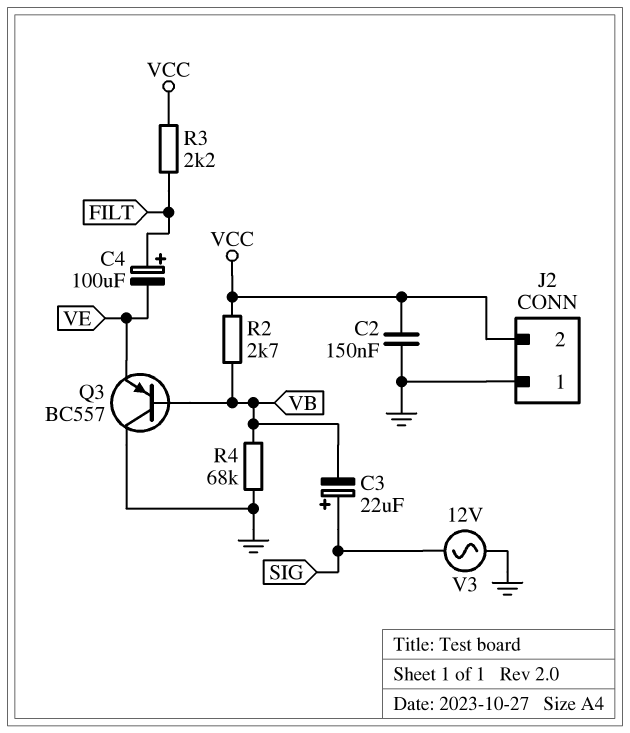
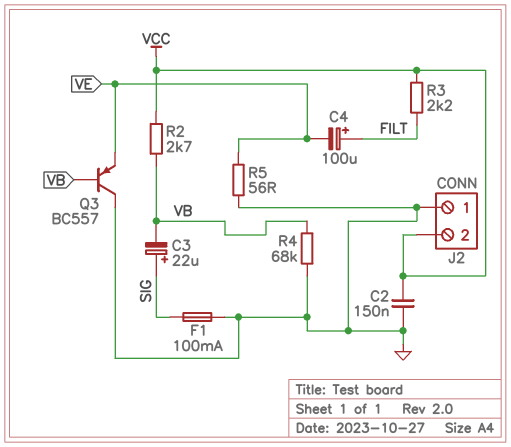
F1: none -> 100mA (GND, SIG)
R5: none -> 56 (GND, VE)
V3: AC 12V (GND, SIG) -> none

